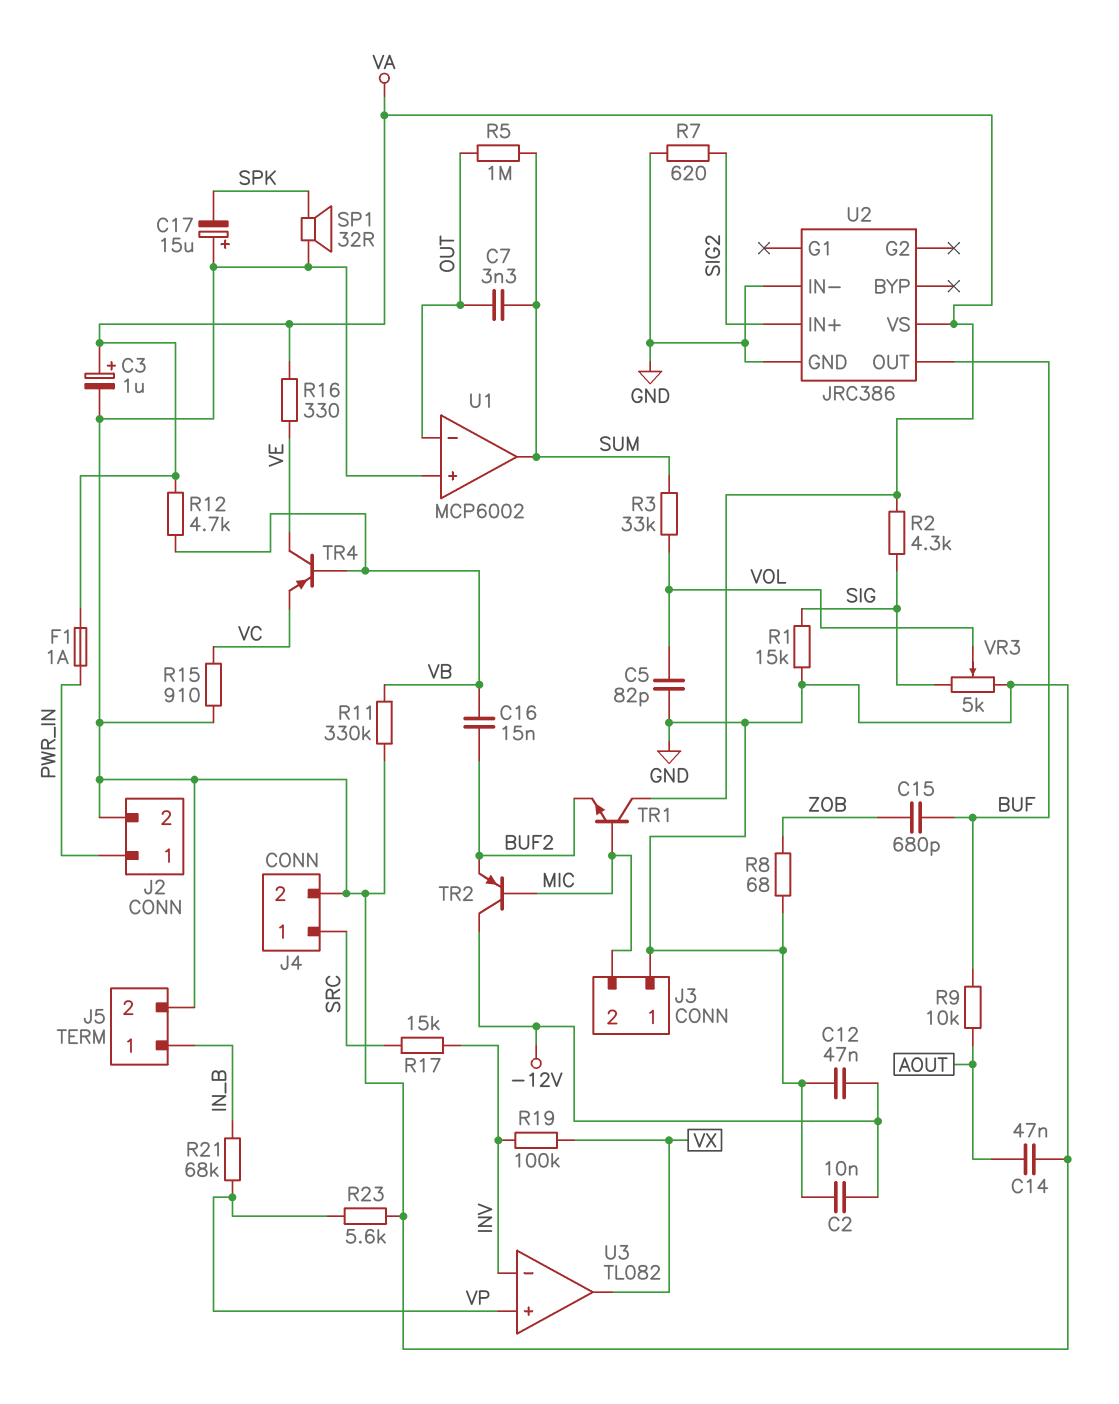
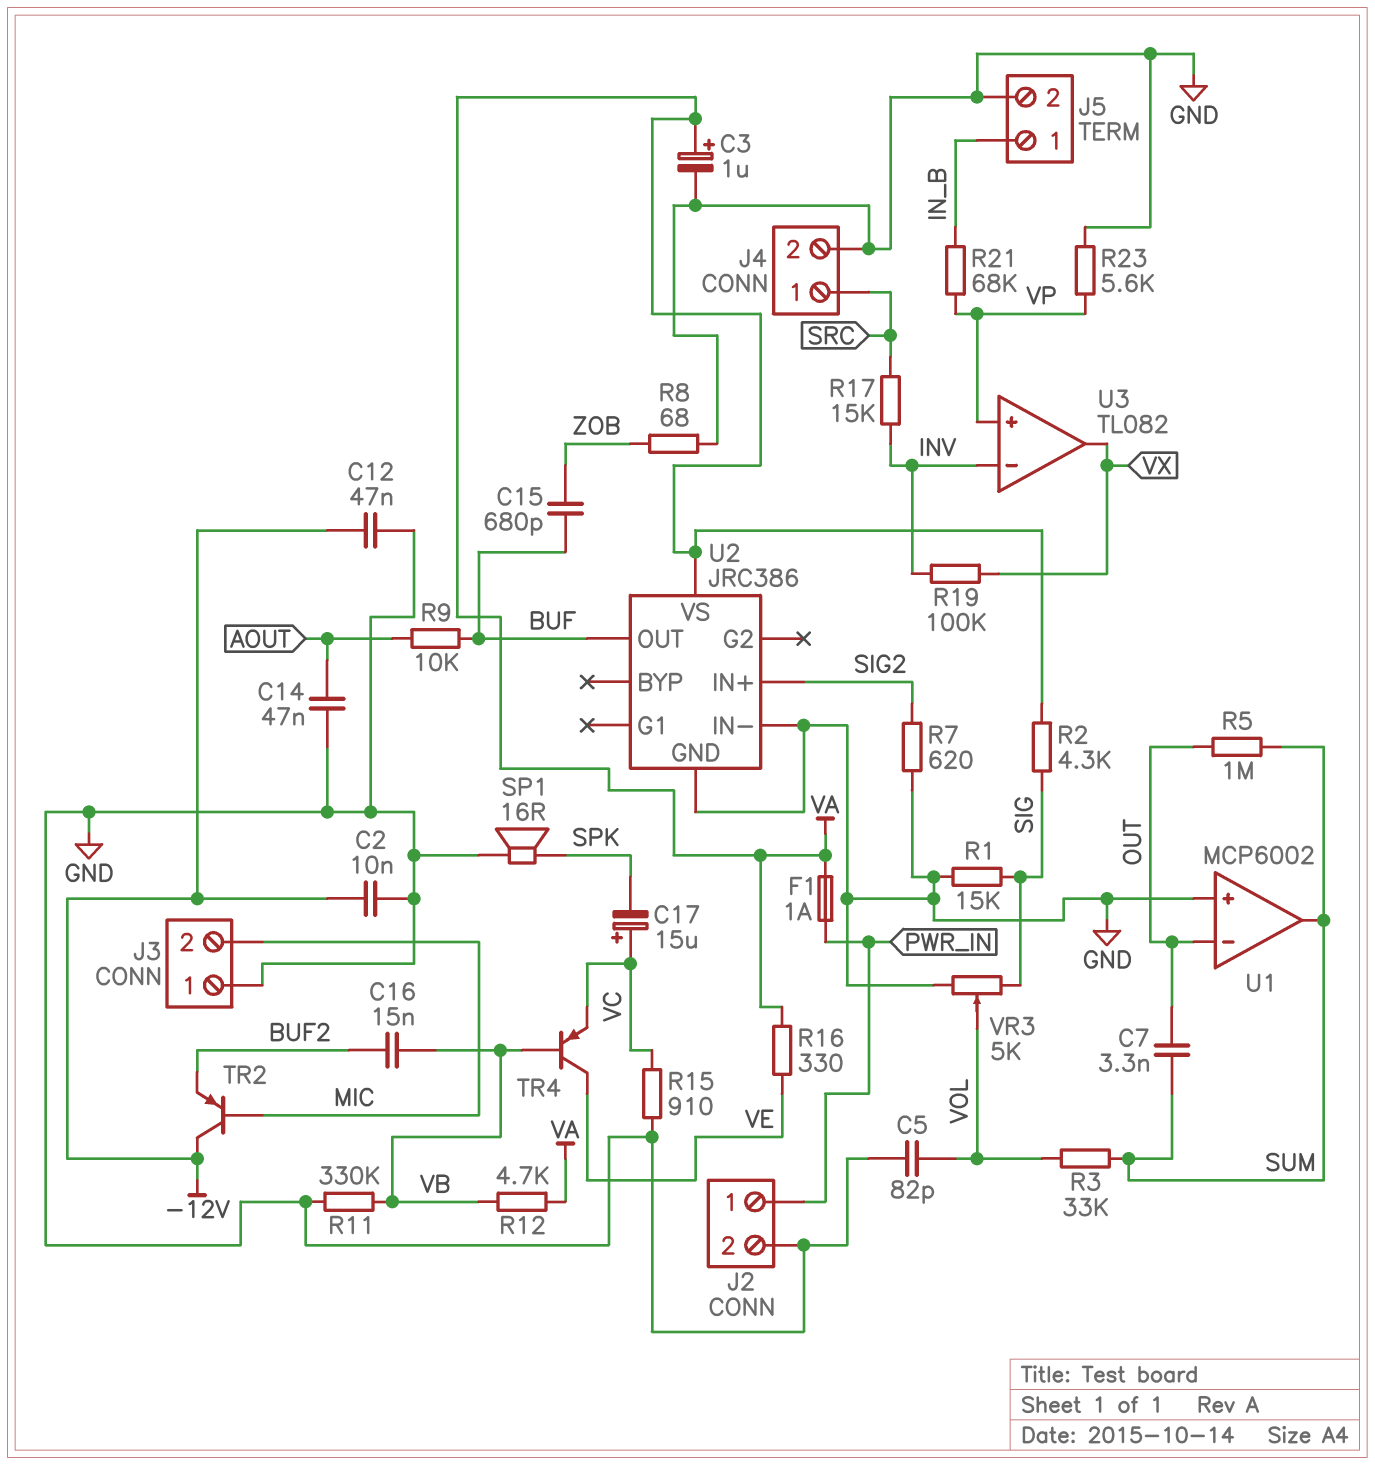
C17: 15uF (plus GND, minus SPK) -> 15uF (plus VC, minus SPK)
SP1: speaker 32R (GND, SPK) -> speaker 16R (GND, SPK)
TR1: NPN (B MIC, C VA, E BUF2) -> none

